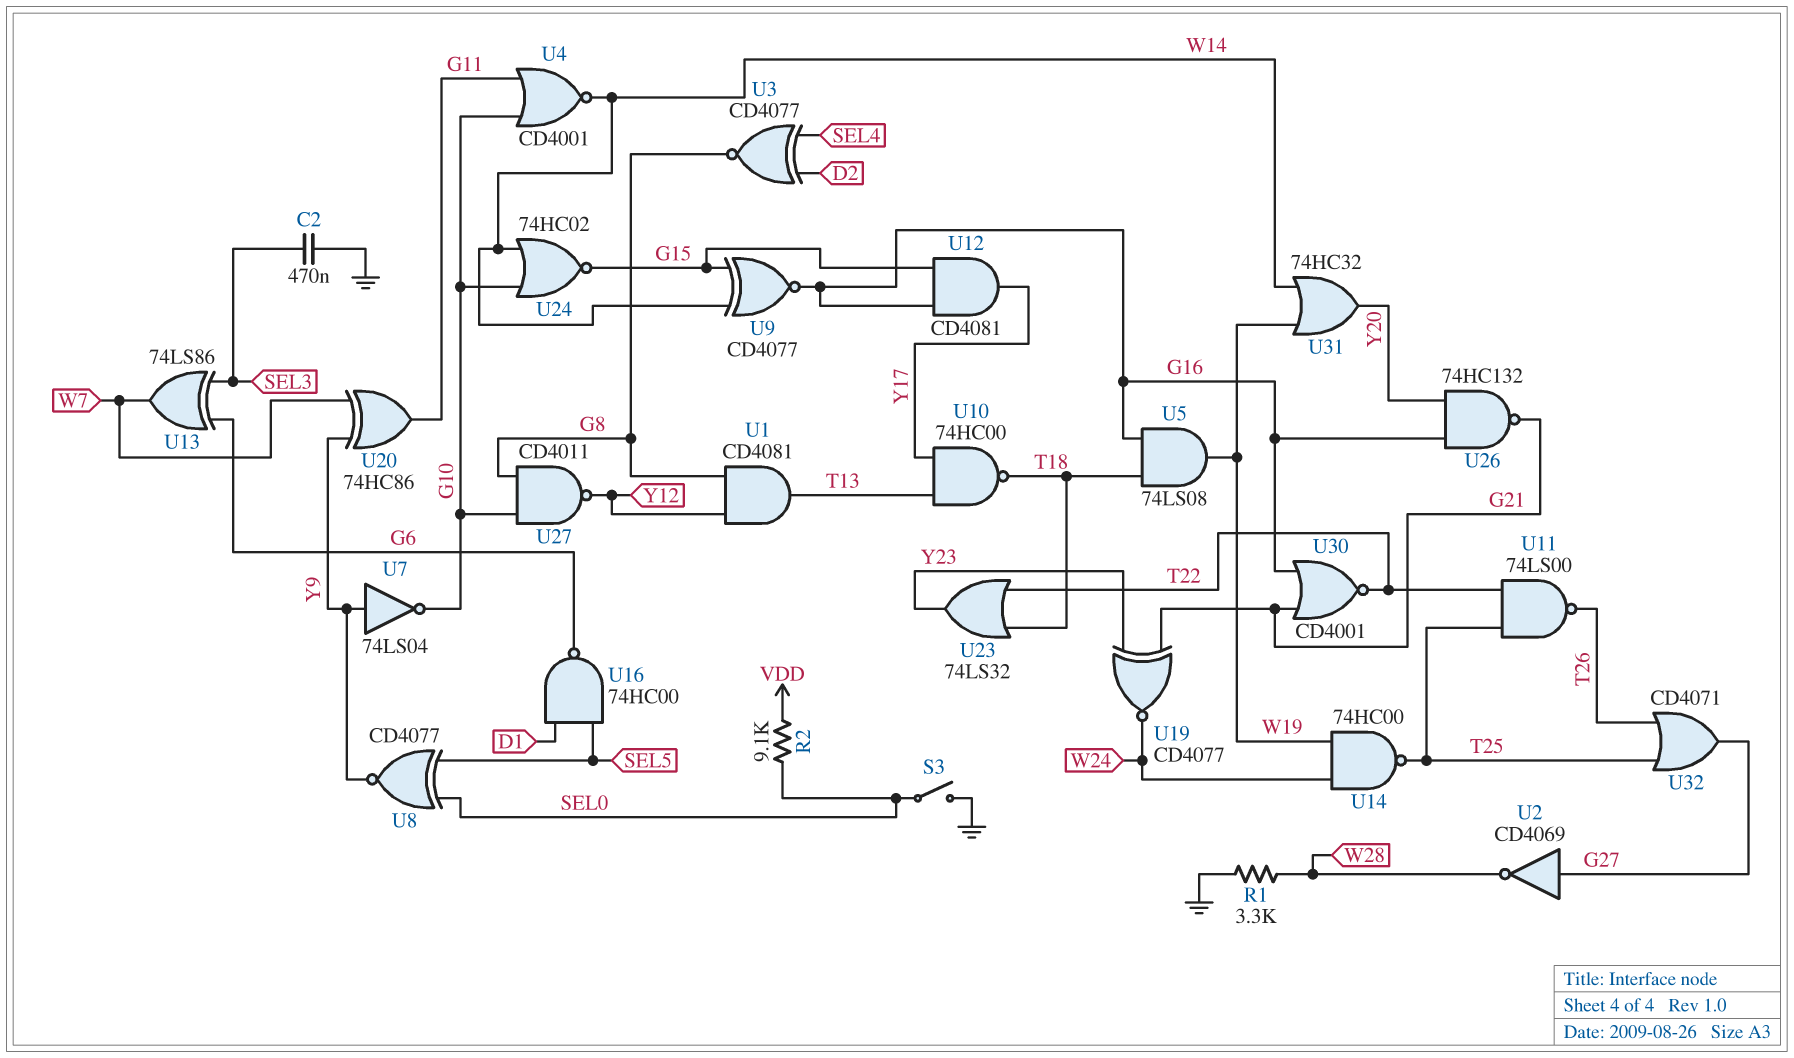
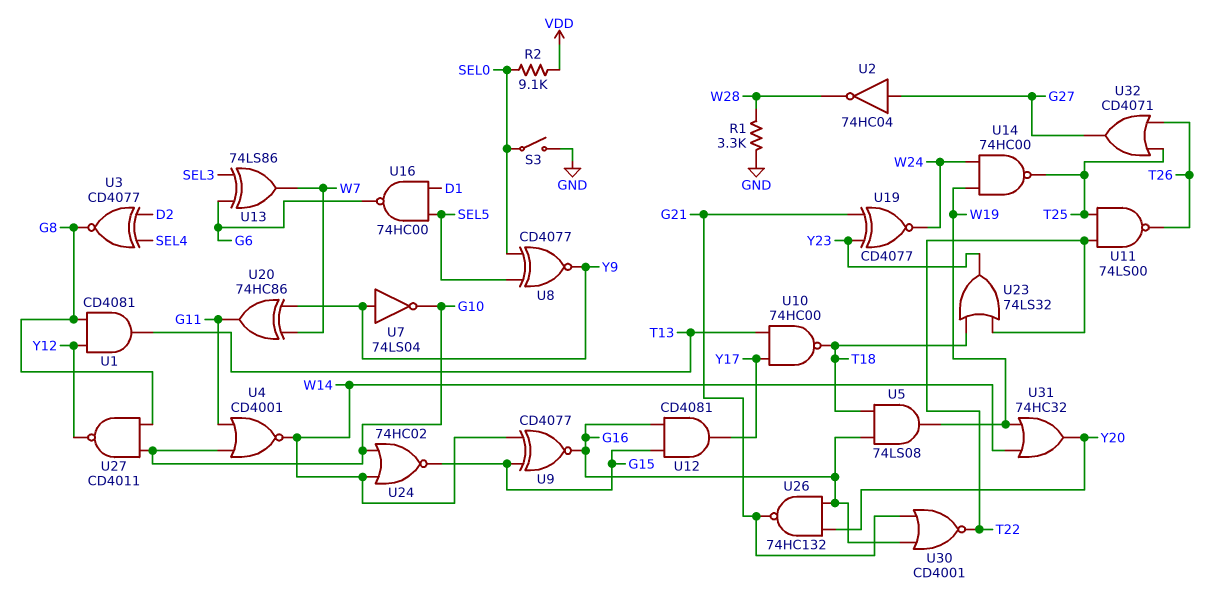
C2: 470nF (GND, SEL3) -> none
U2: NOT CD4069 (in G27, out W28) -> NOT 74HC04 (in G27, out W28)

